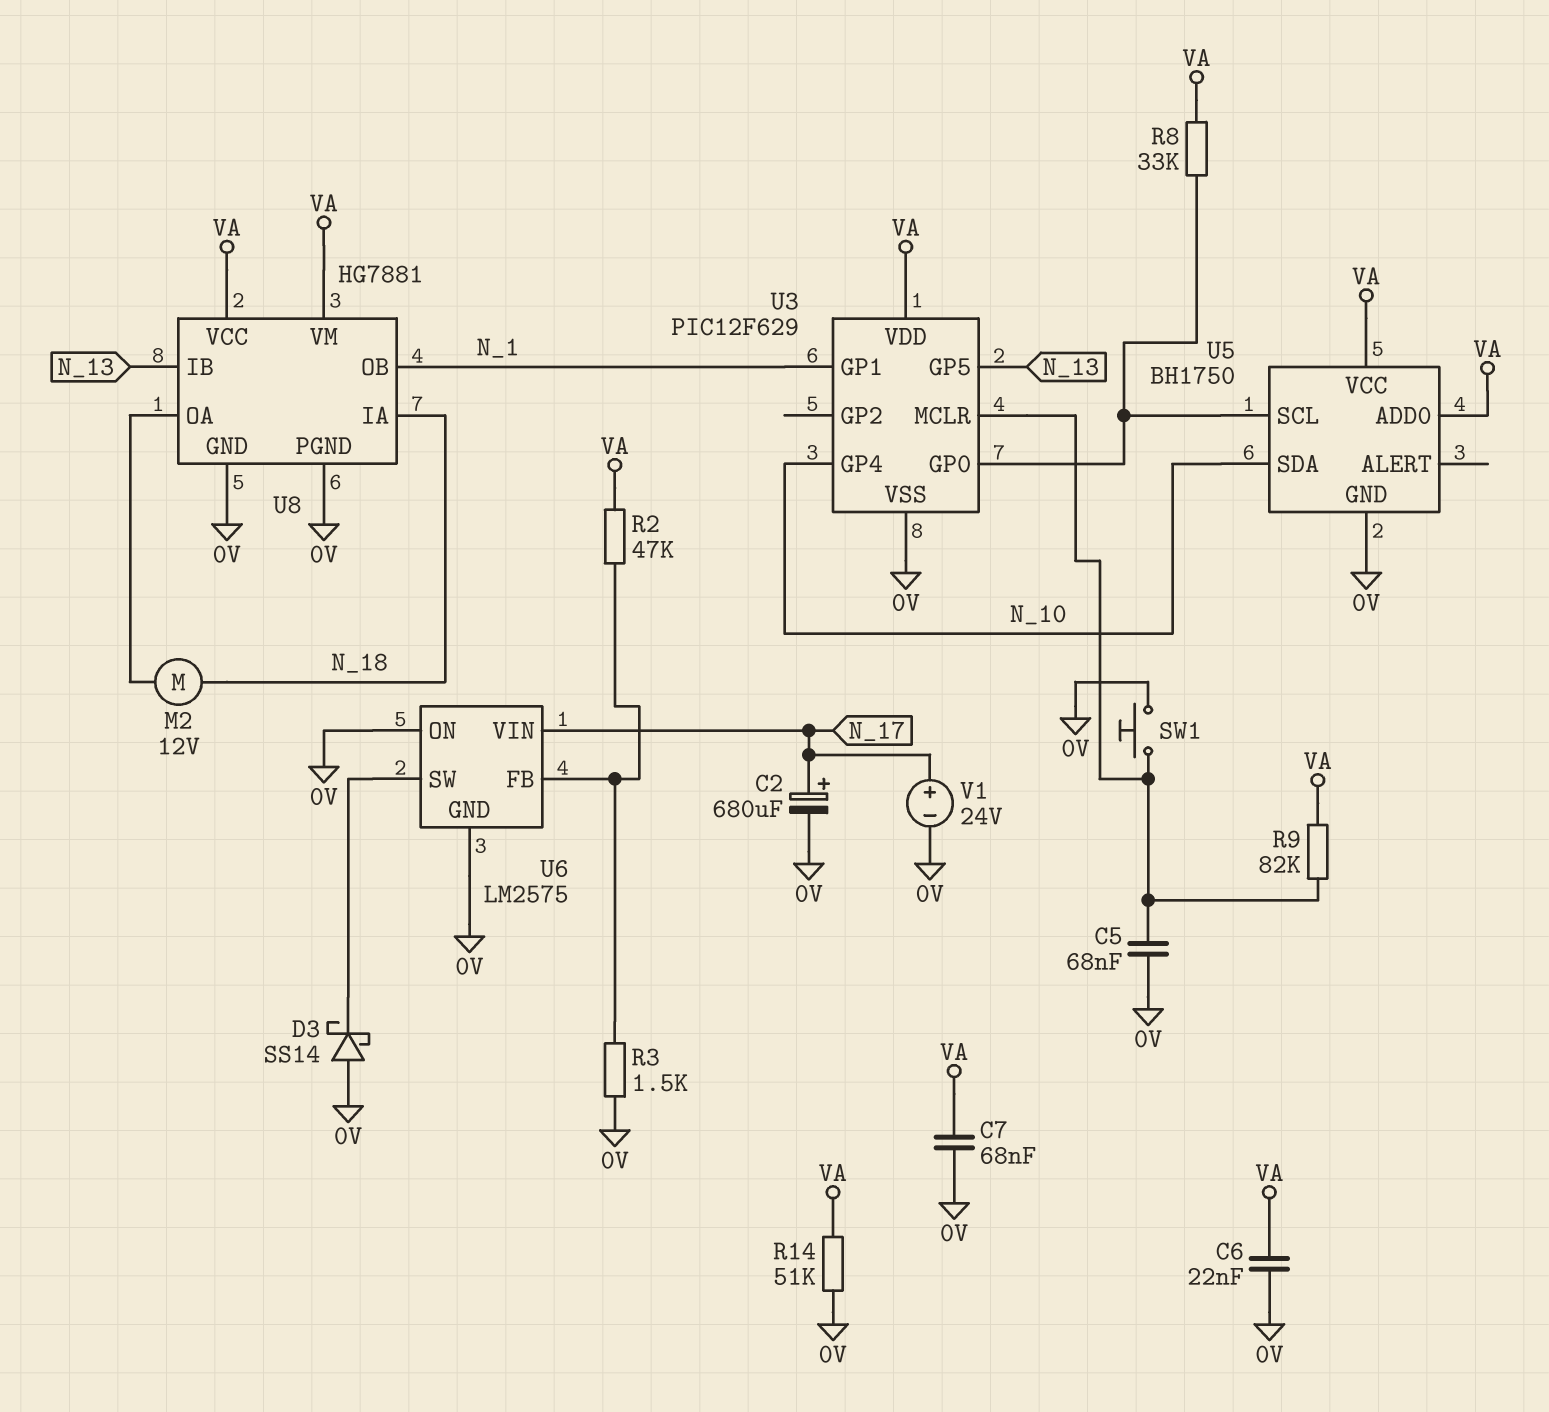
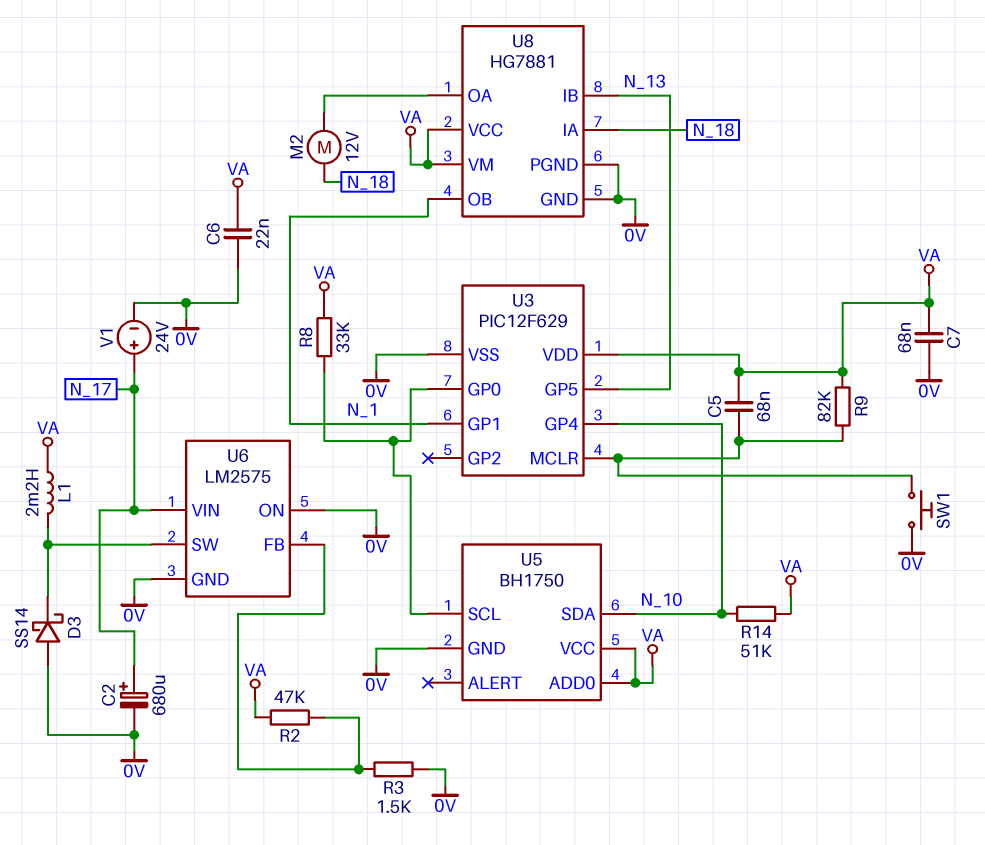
C5: 68nF (0V, U3/MCLR) -> 68nF (U3/MCLR, VA)
L1: none -> 2.2mH (U6/SW, VA)
R14: 51k (0V, VA) -> 51k (N_10, VA)

